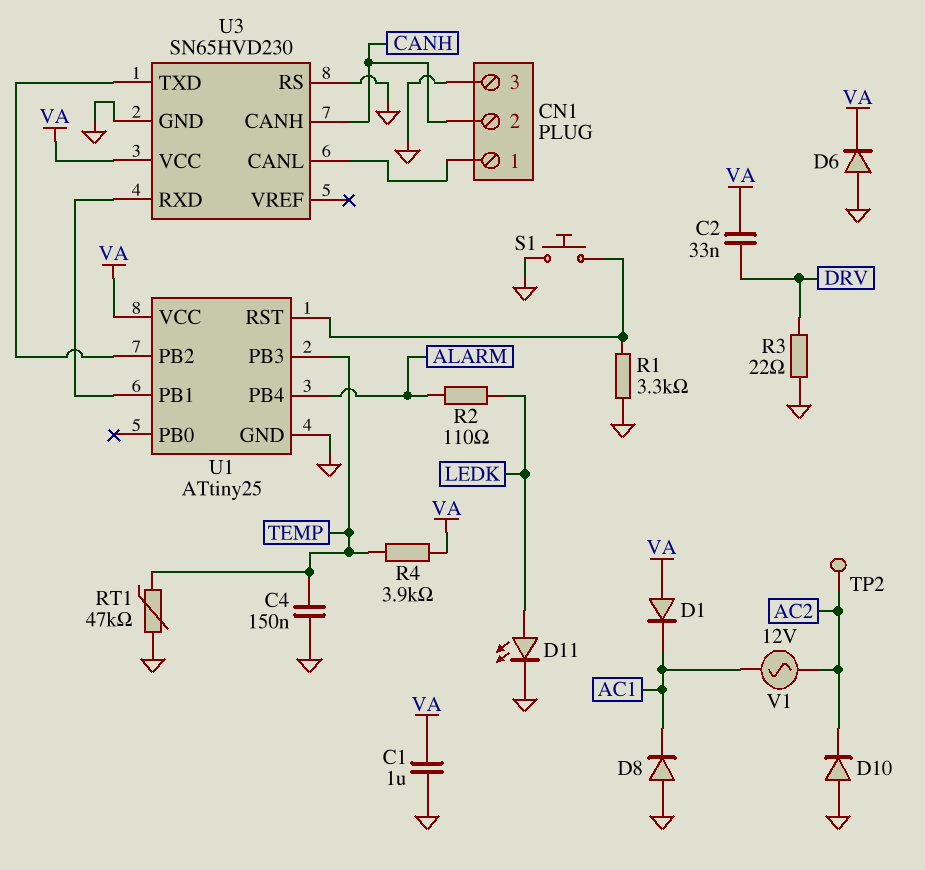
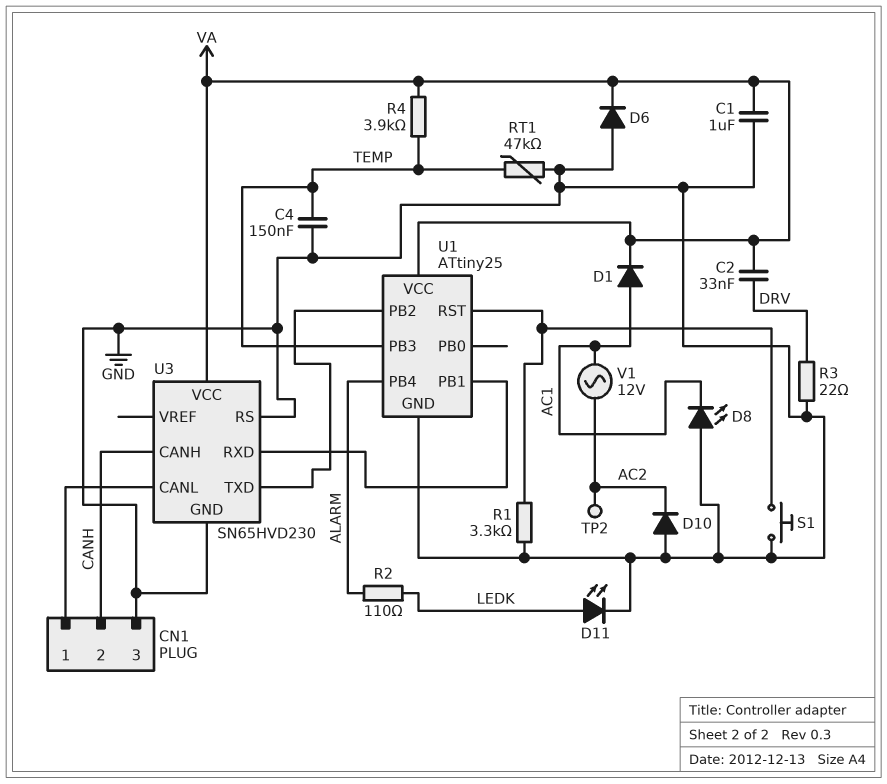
D1: diode (A VA, K AC1) -> diode (A AC1, K VA)
D8: diode (A GND, K AC1) -> LED (A GND, K AC1)

